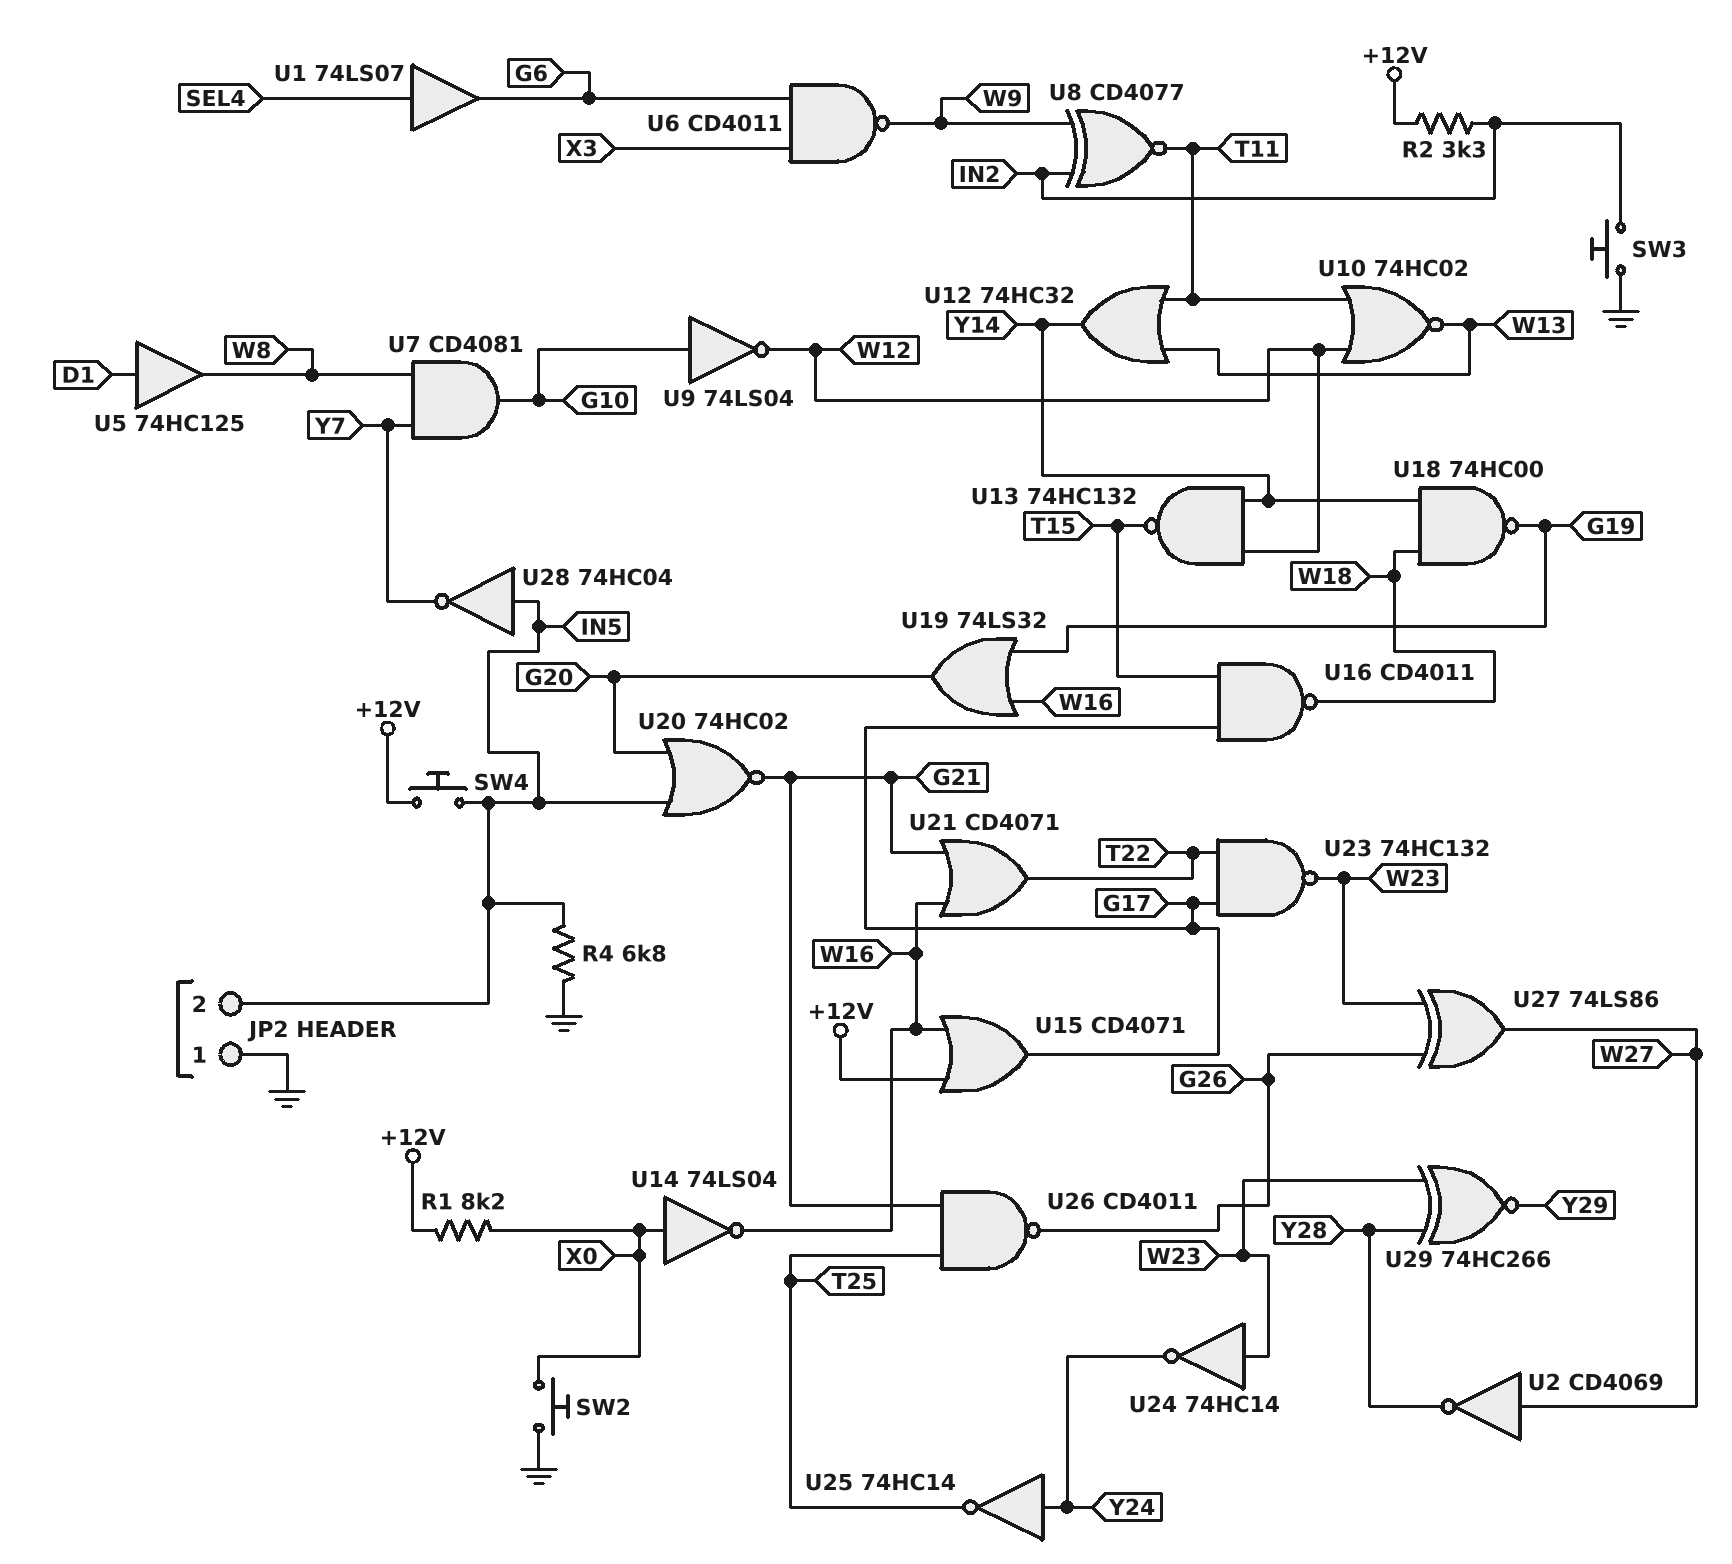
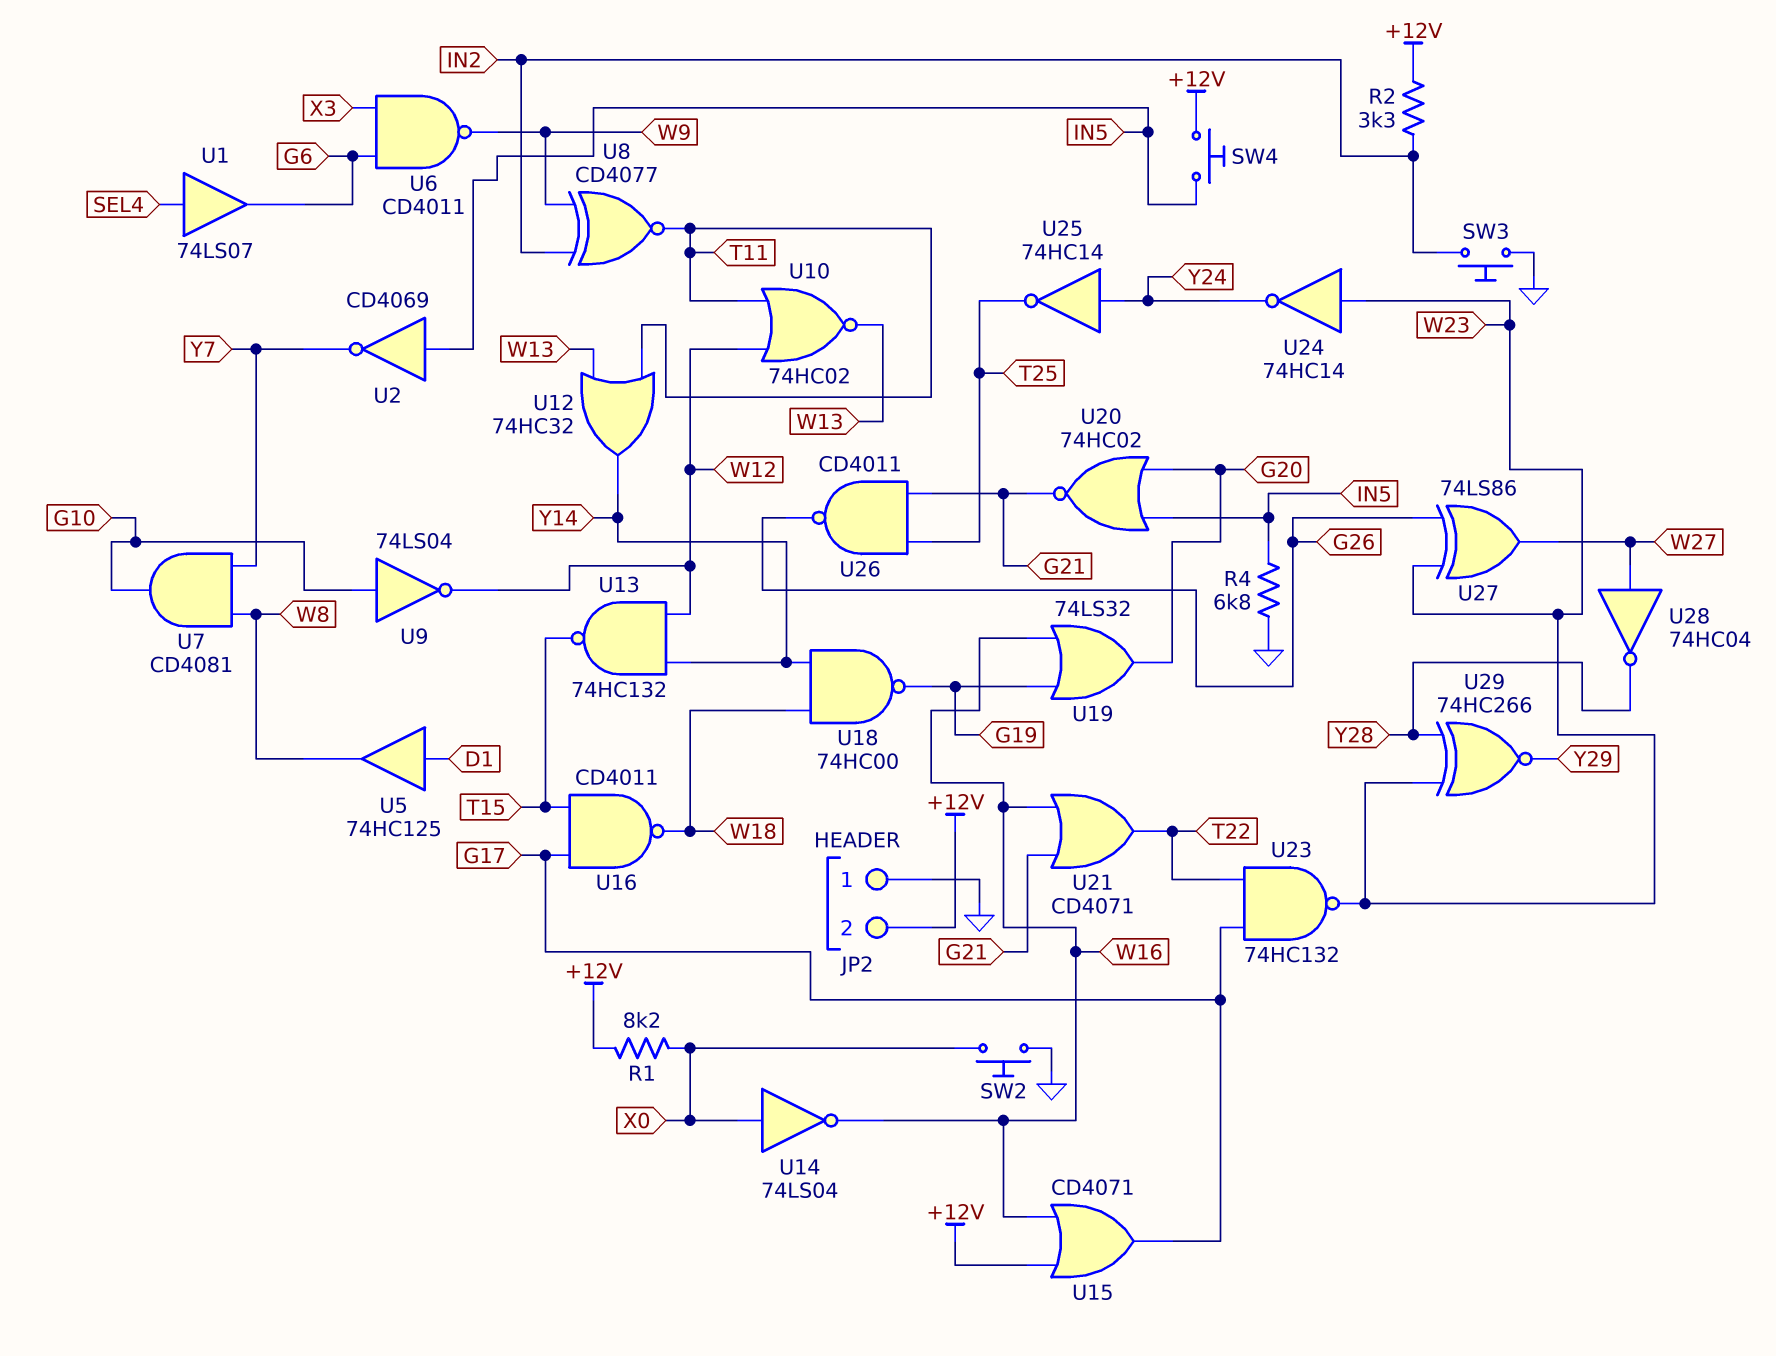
JP2 pin 2: IN5 -> +12V
U2: NOT CD4069 (in W27, out Y28) -> NOT CD4069 (in IN5, out Y7)
U28: NOT 74HC04 (in IN5, out Y7) -> NOT 74HC04 (in W27, out Y28)

